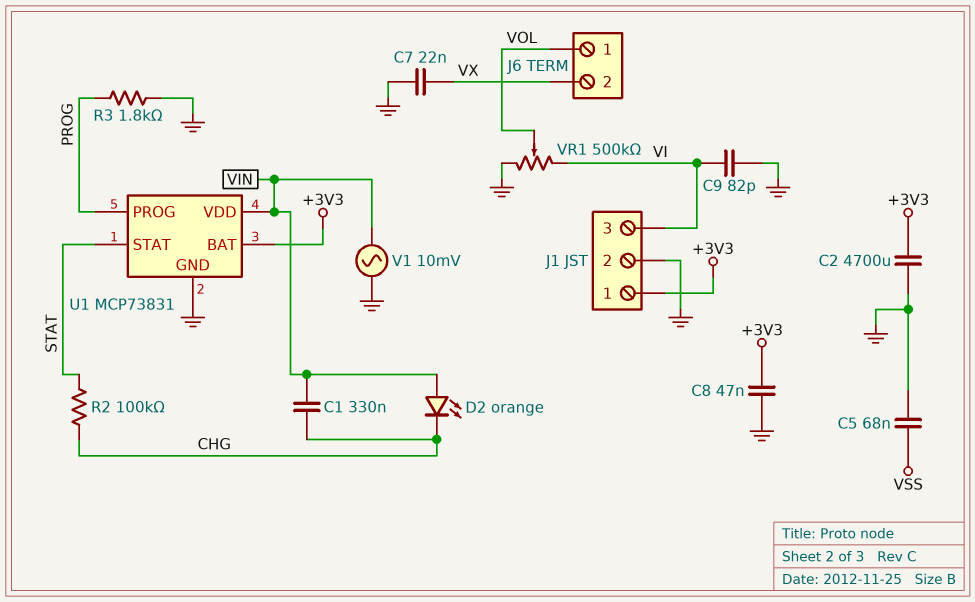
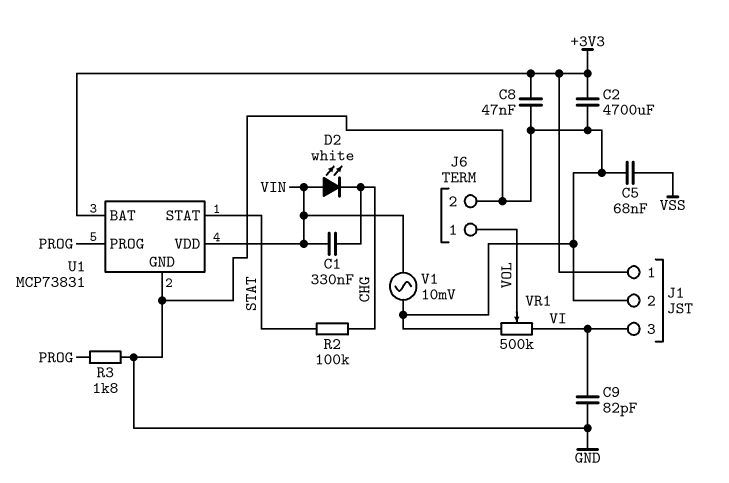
C7: 22nF (GND, VX) -> none
D2: LED orange (A VIN, K CHG) -> LED white (A VIN, K CHG)
J6 pin 2: VX -> GND

